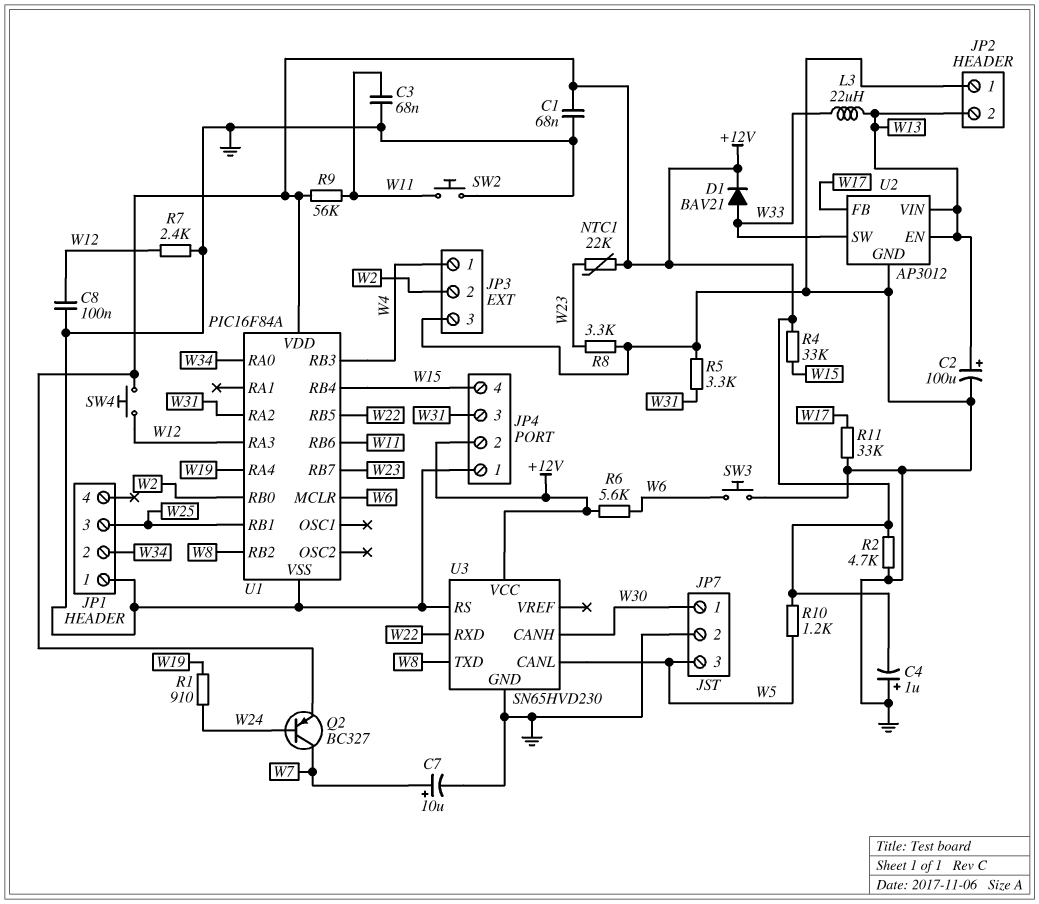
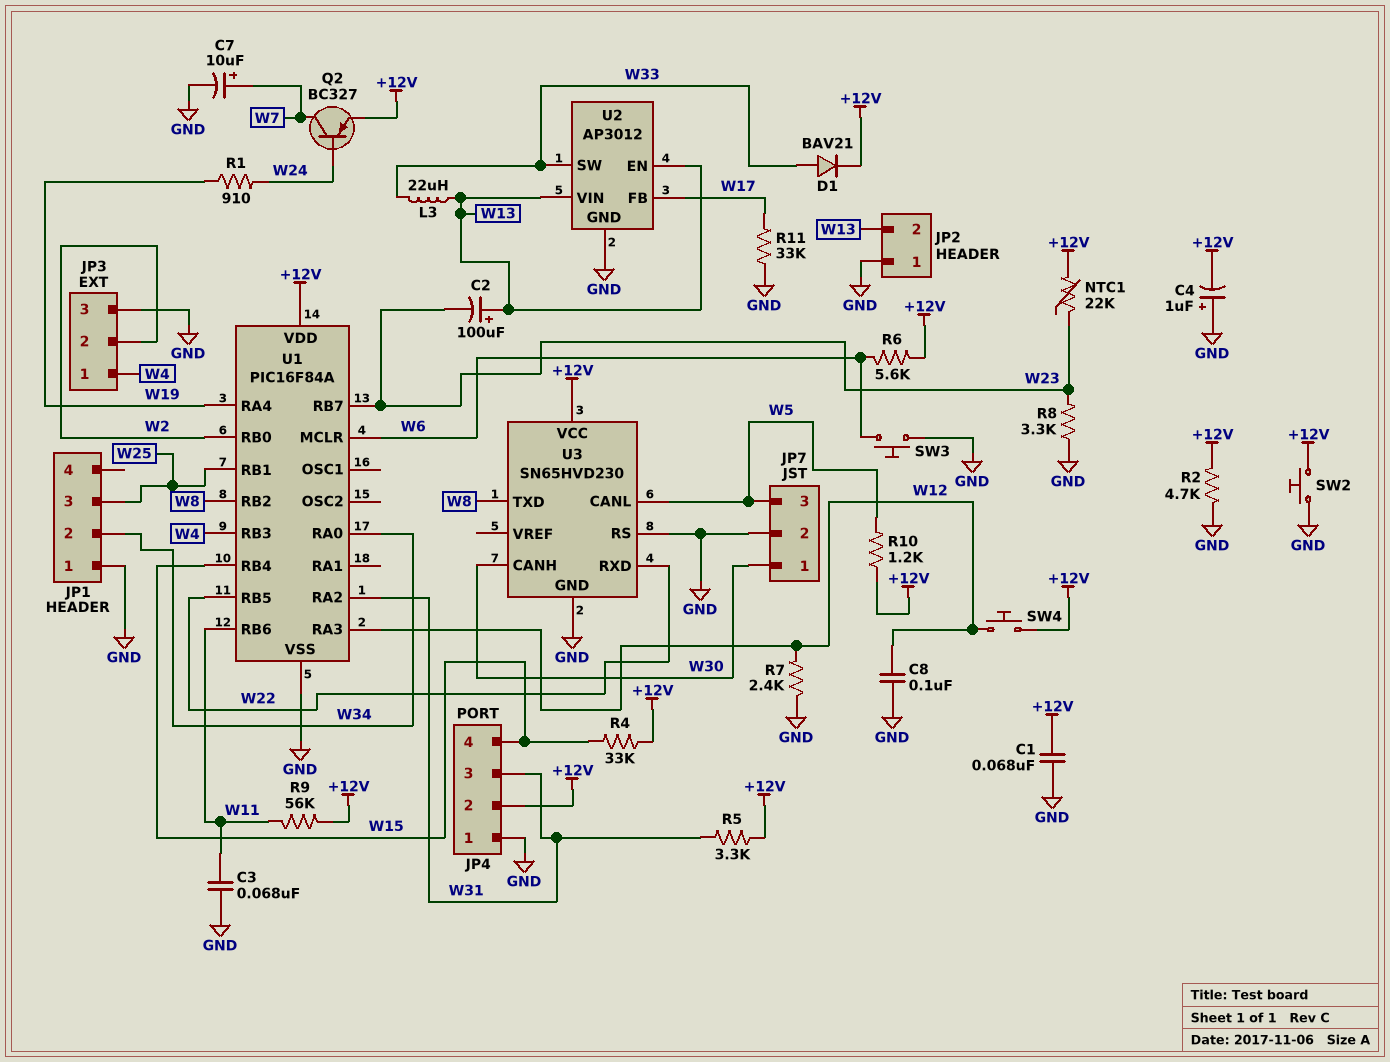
C2: 100uF (plus W13, minus GND) -> 100uF (plus W13, minus W23)
R5: 3.3k (GND, W31) -> 3.3k (+12V, W31)
SW2: button (GND, W11) -> button (+12V, GND)

